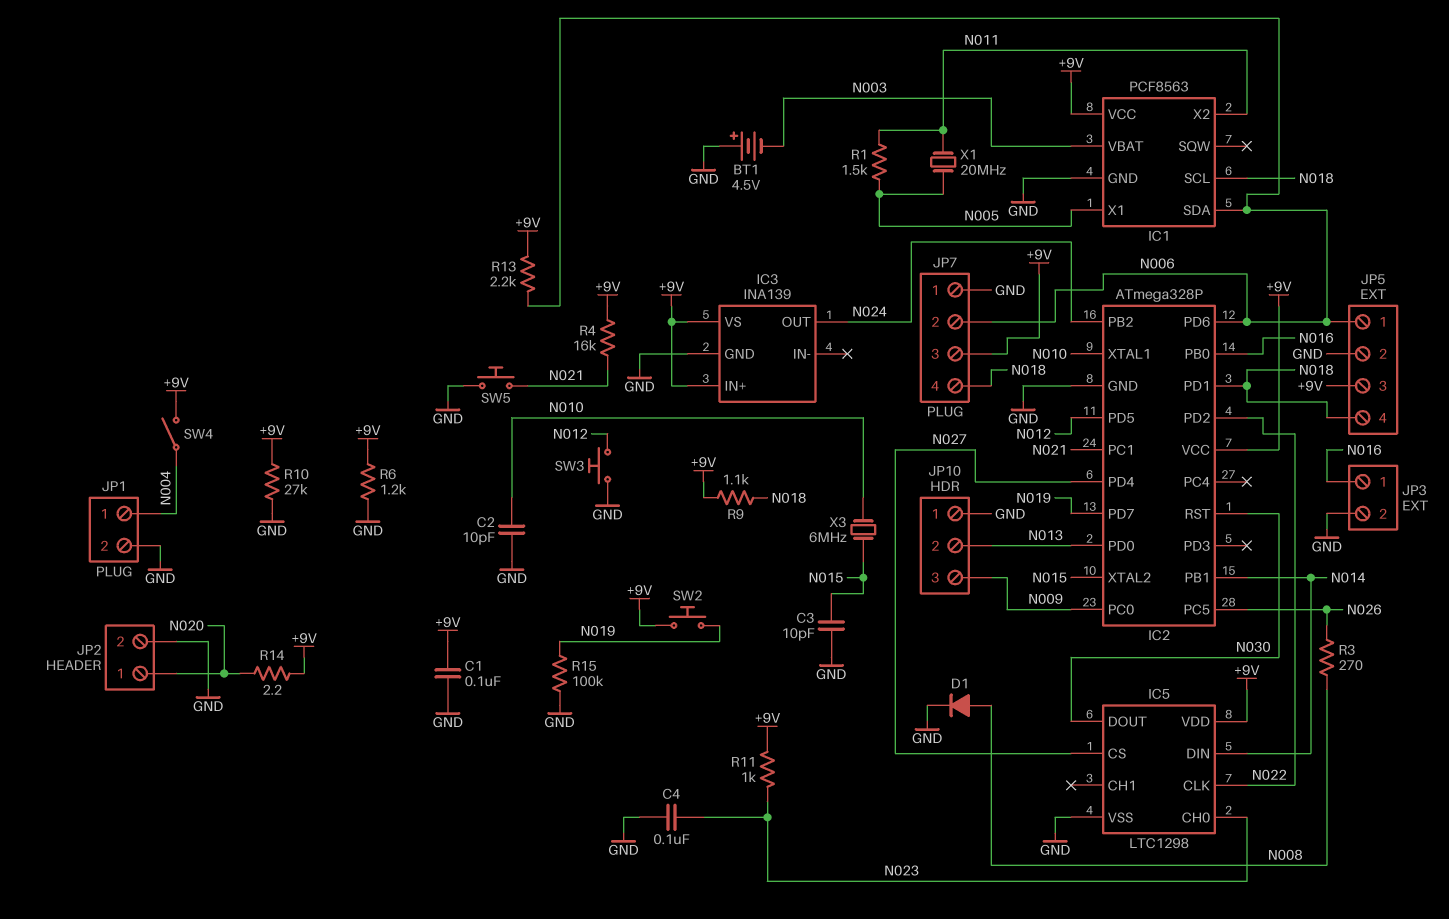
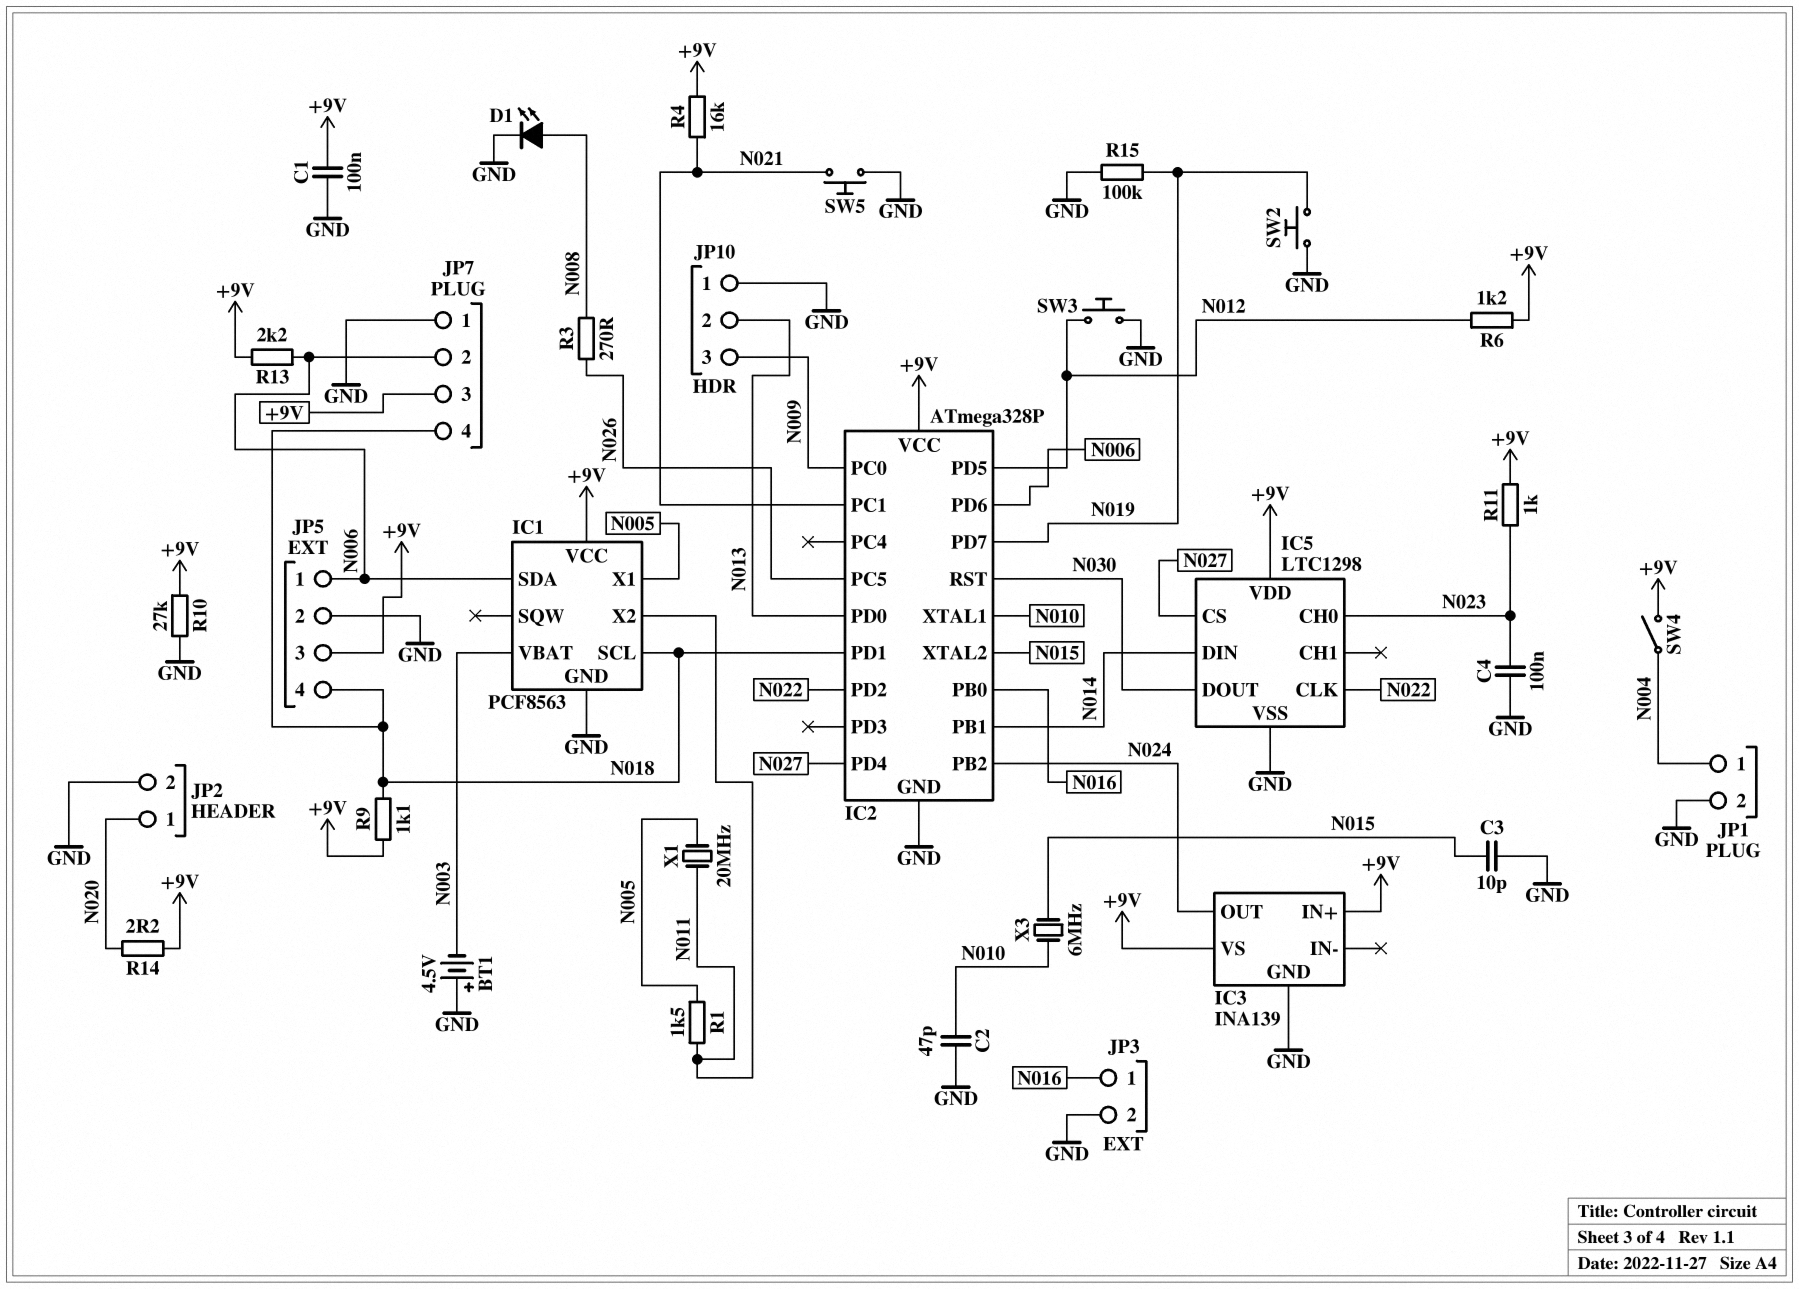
C2: 10pF (GND, N010) -> 47pF (GND, N010)
D1: diode (A N008, K GND) -> LED (A N008, K GND)
R6: 1.2k (+9V, GND) -> 1.2k (+9V, N012)
SW2: button (+9V, N019) -> button (GND, N019)

